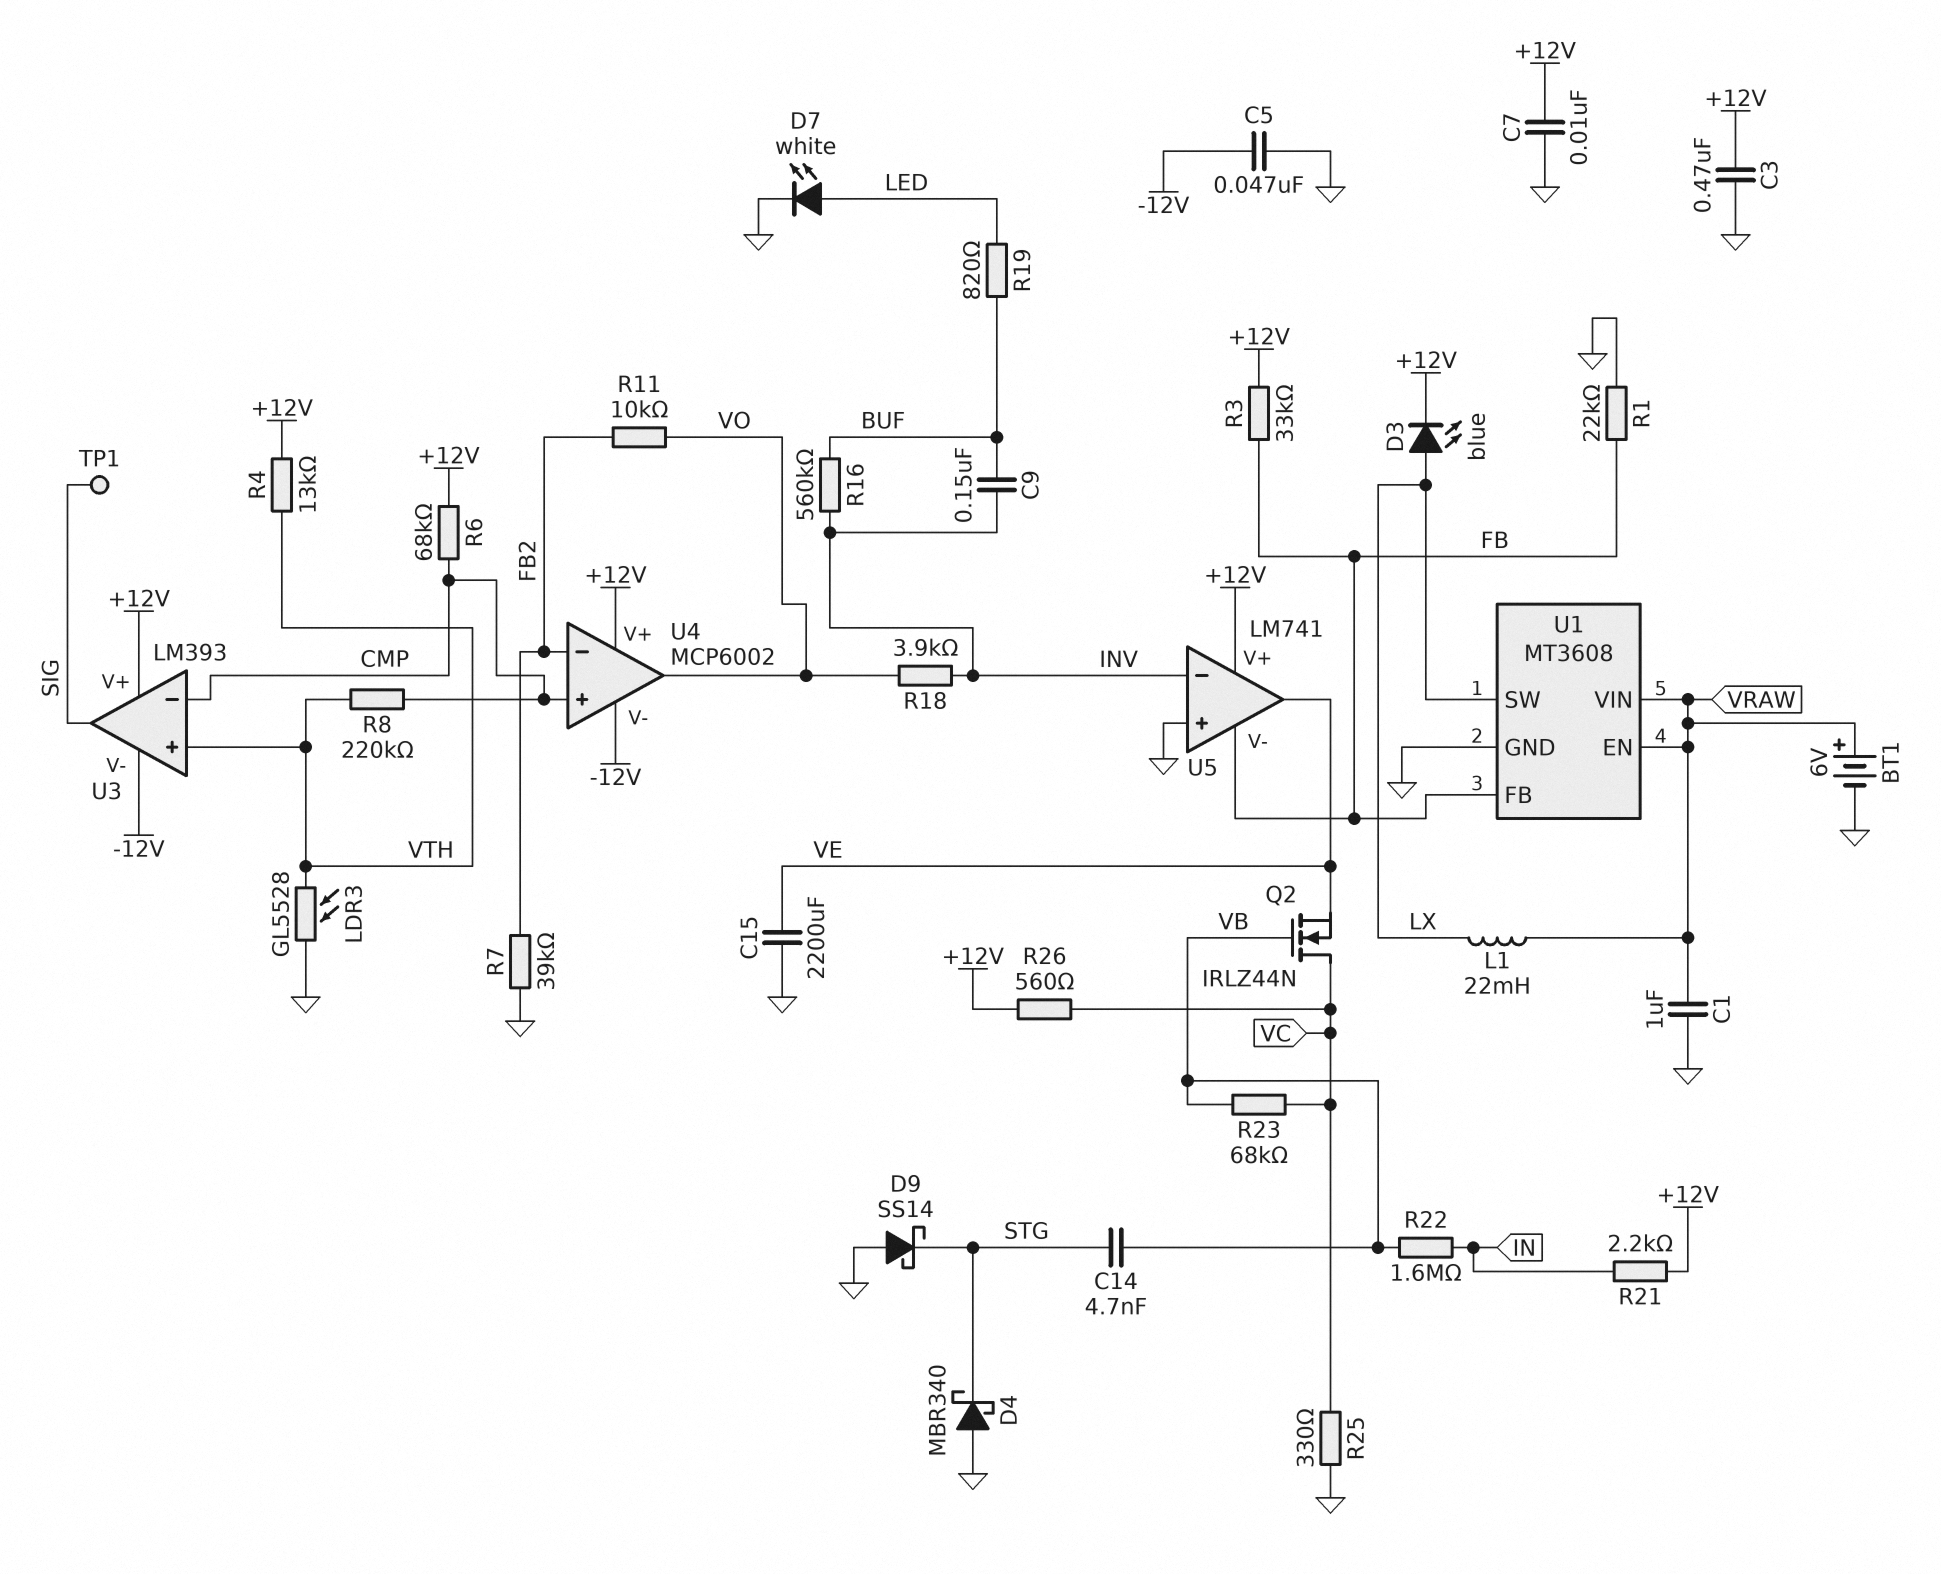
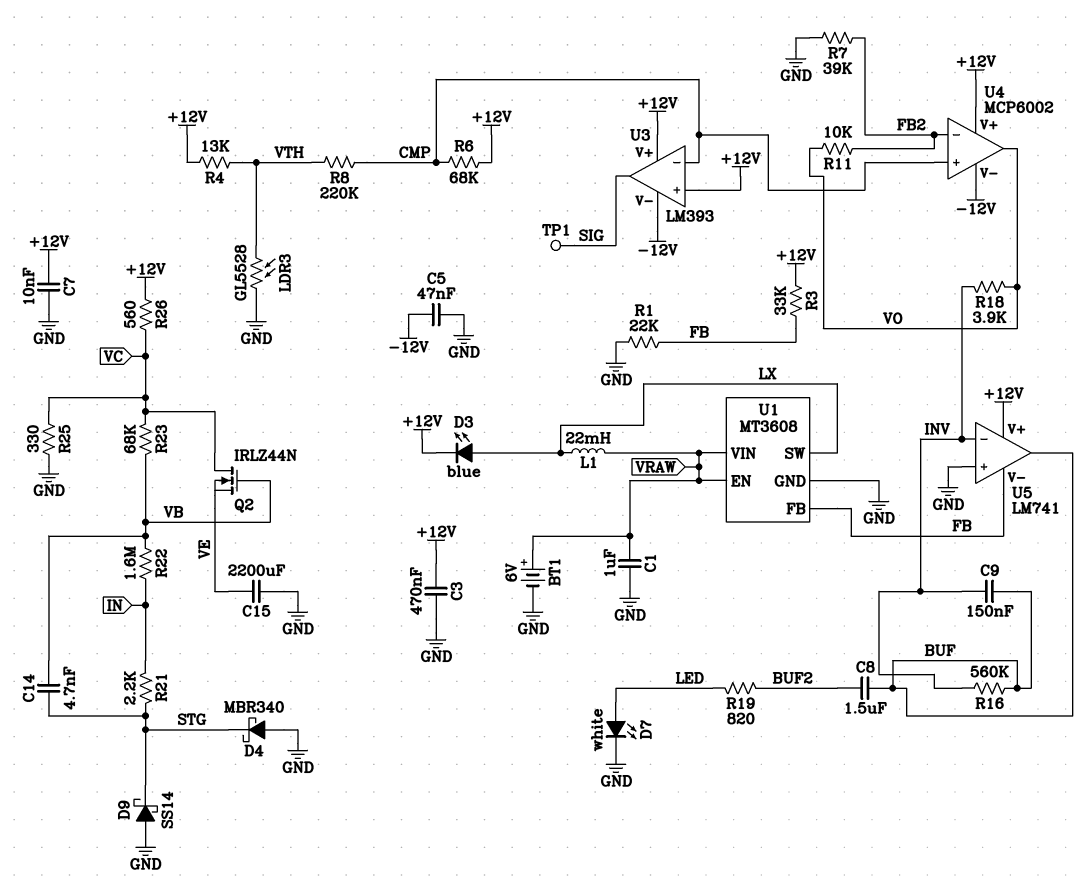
C8: none -> 1.5uF (BUF, BUF2)
R19: 820 (BUF, LED) -> 820 (BUF2, LED)
R21: 2.2k (+12V, IN) -> 2.2k (IN, STG)
U3 pin in+: VTH -> +12V
U5 pin out: VE -> BUF

